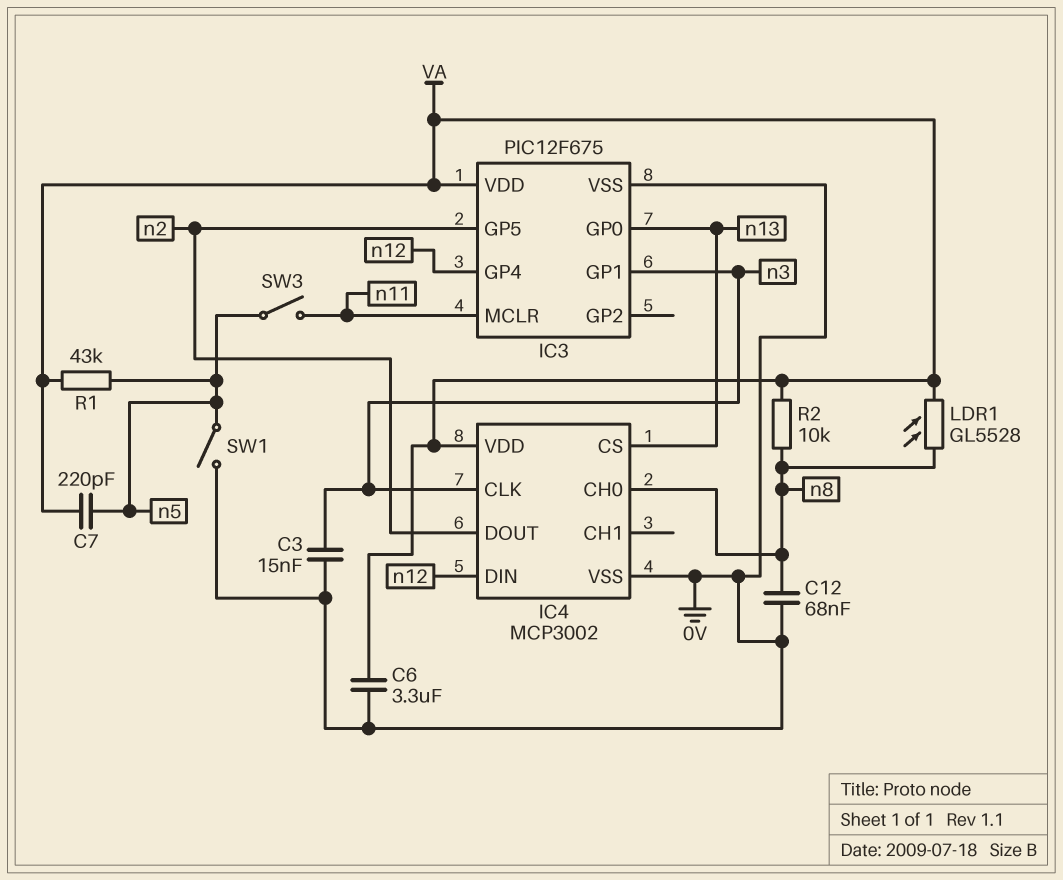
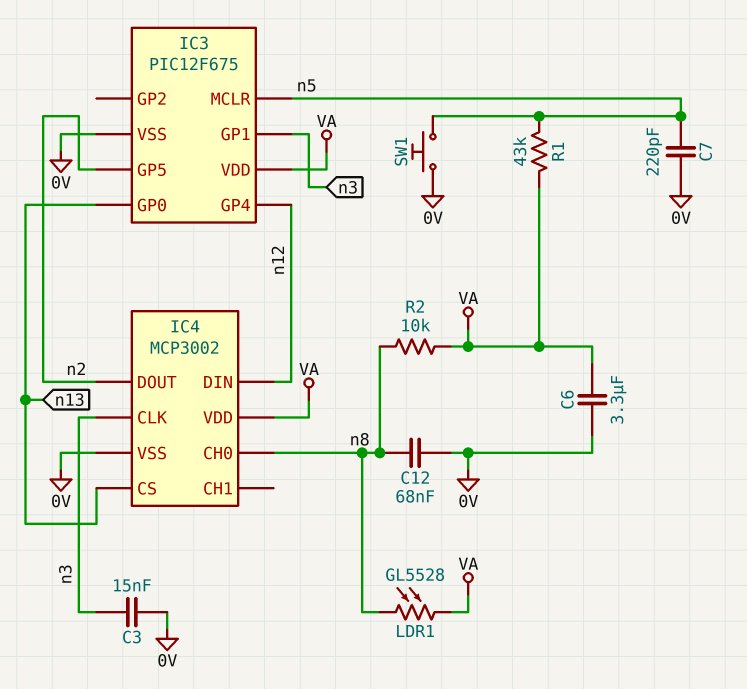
C7: 220pF (VA, n5) -> 220pF (0V, n5)
IC3 pin MCLR: n11 -> n5
SW1: switch (0V, n5) -> button (0V, n5)
SW3: switch (n5, n11) -> none

